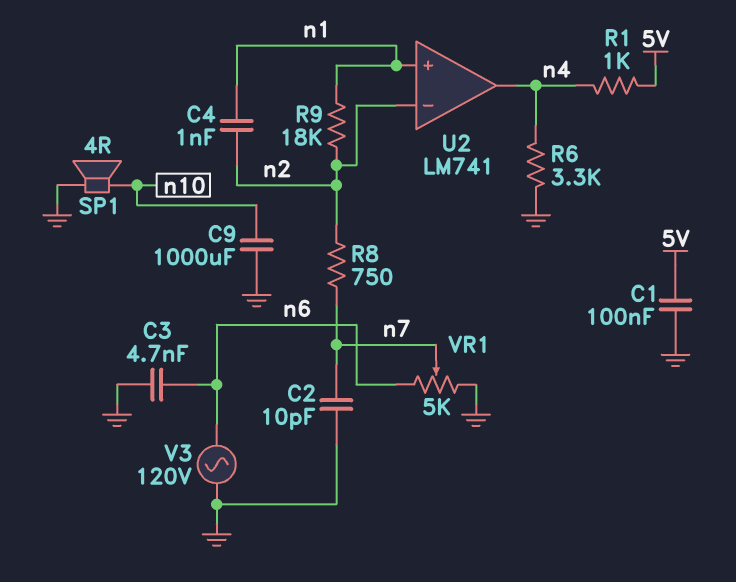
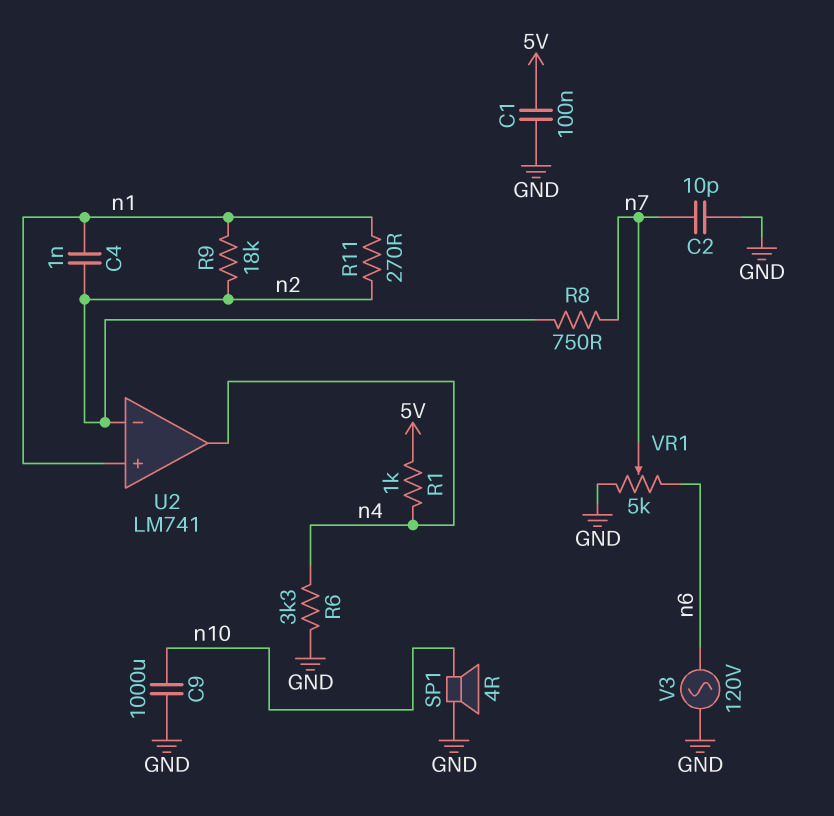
C3: 4.7nF (GND, n6) -> none
R11: none -> 270 (n1, n2)

